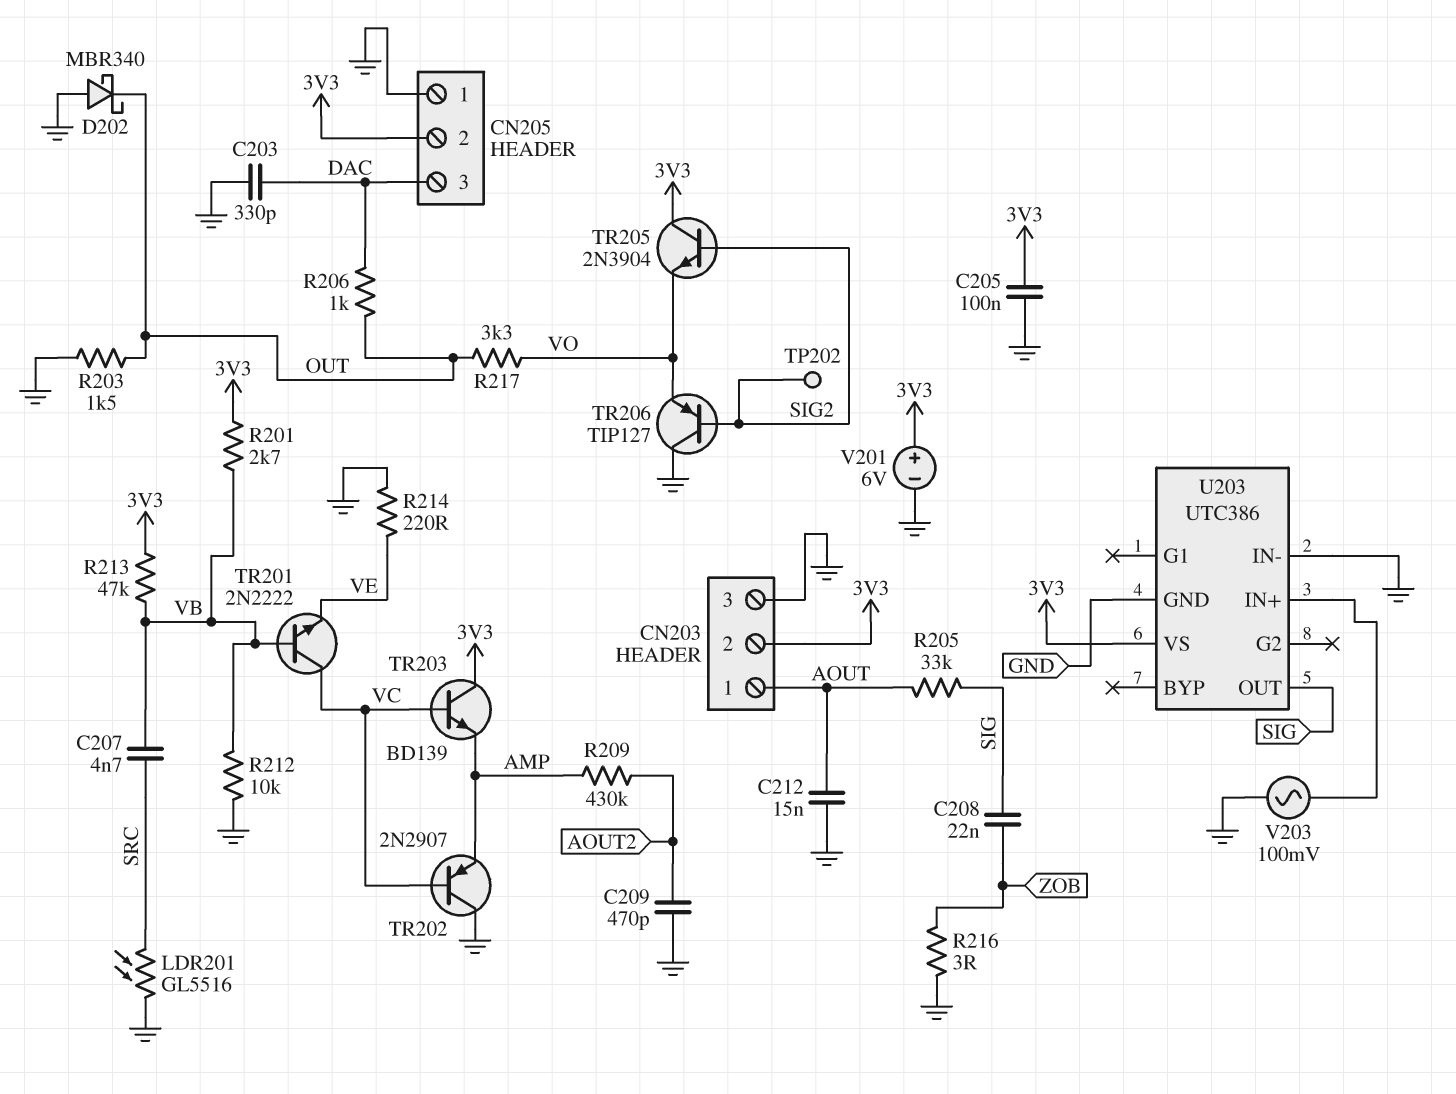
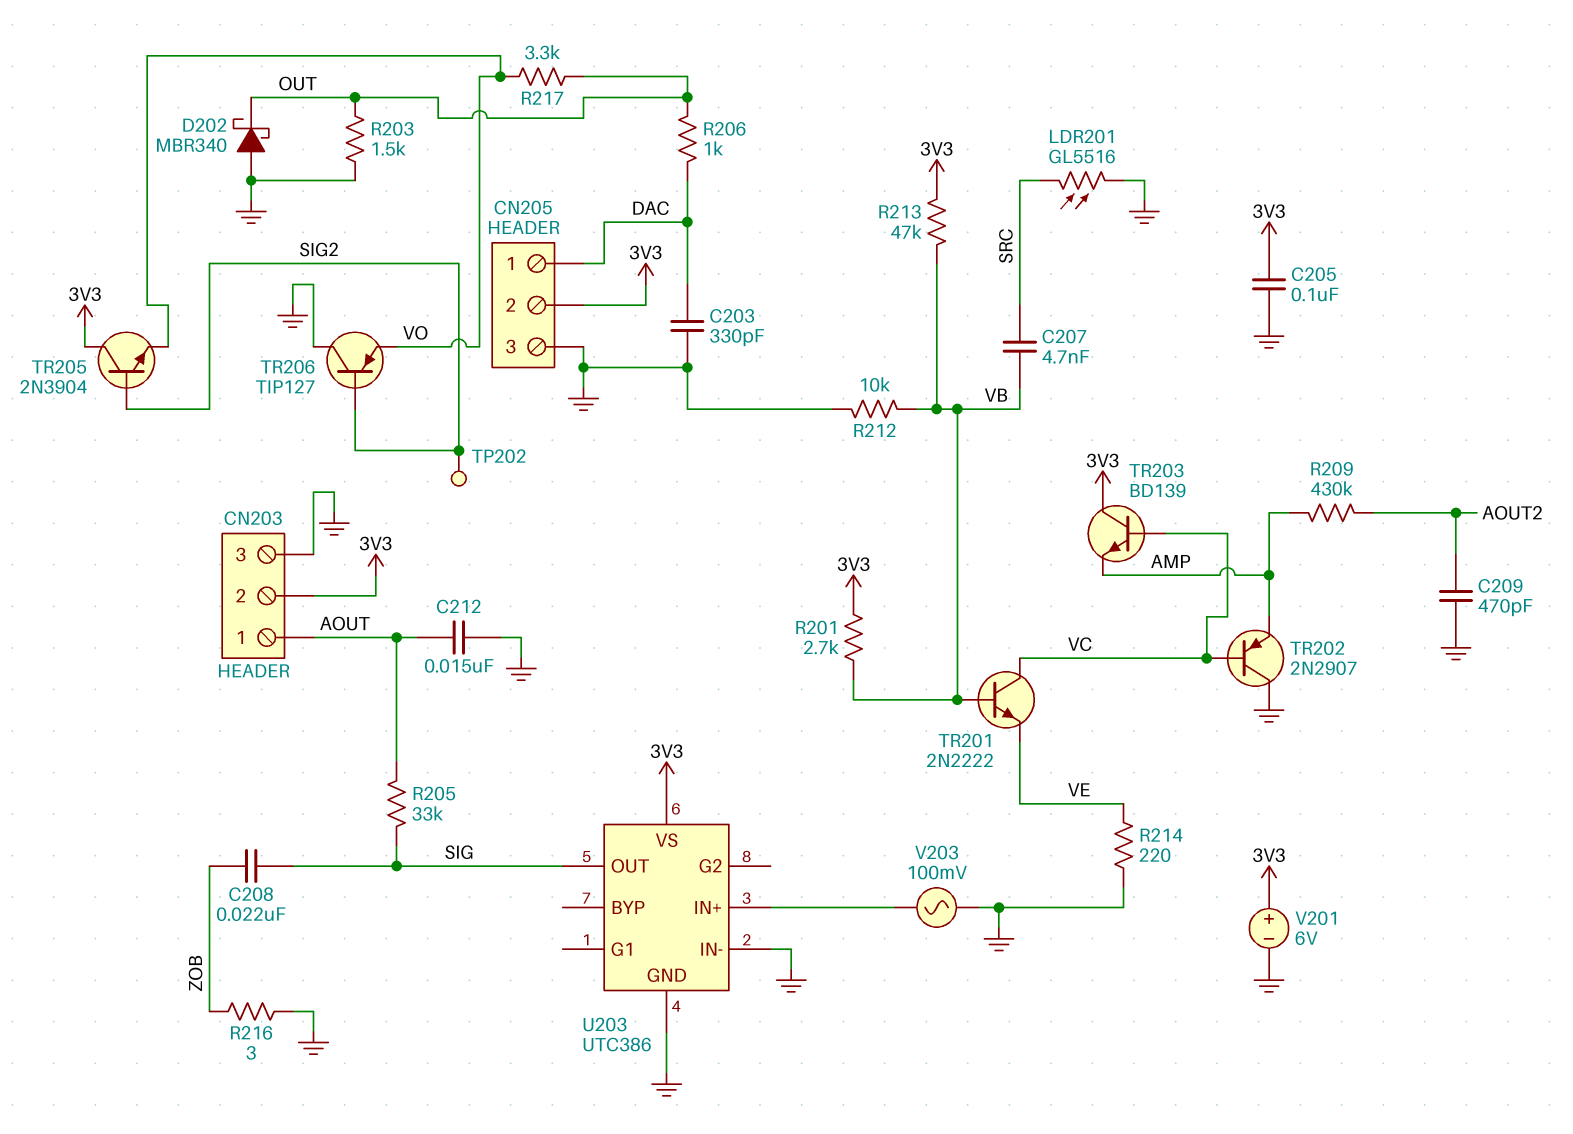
CN205 pin 1: GND -> DAC
CN205 pin 3: DAC -> GND

